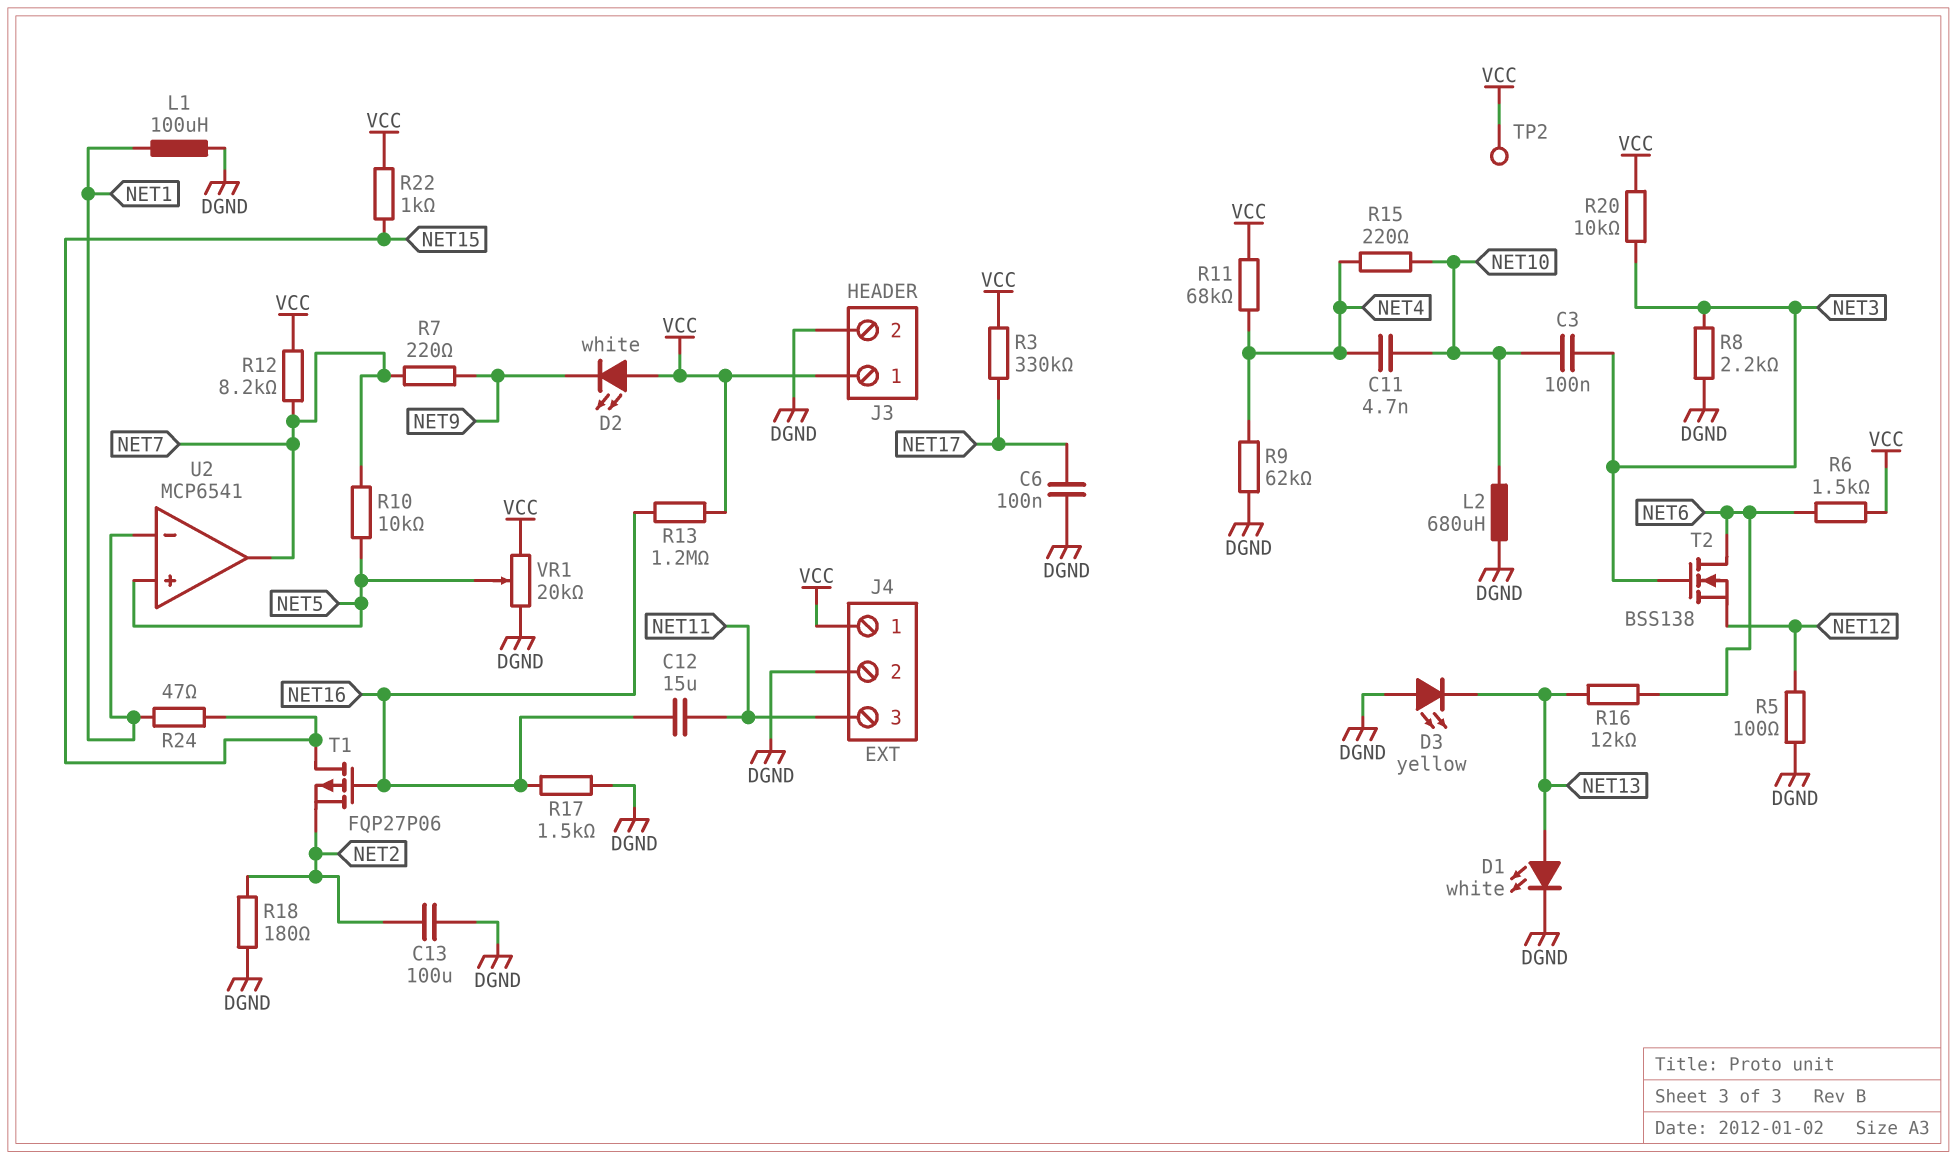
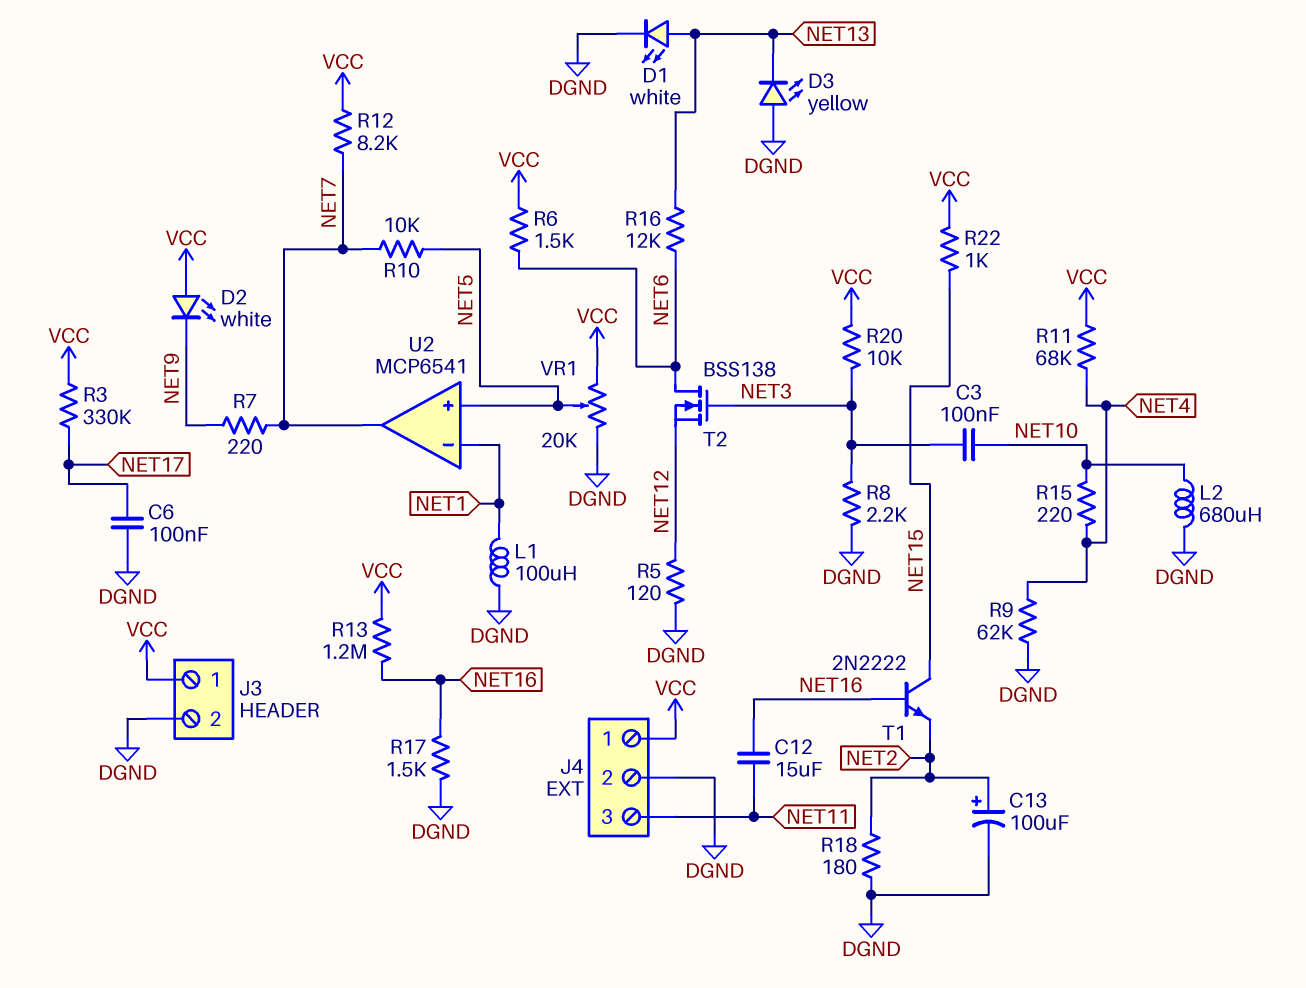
C11: 4.7nF (NET4, NET10) -> none
C13: 100uF (DGND, NET2) -> 100uF (plus NET2, minus DGND)
R5: 100 (DGND, NET12) -> 120 (DGND, NET12)
R24: 47 (NET1, NET15) -> none
T1: PMOS FQP27P06 (G NET16, D NET15, S NET2) -> NPN 2N2222 (B NET16, C NET15, E NET2)
TP2: test point (VCC) -> none

